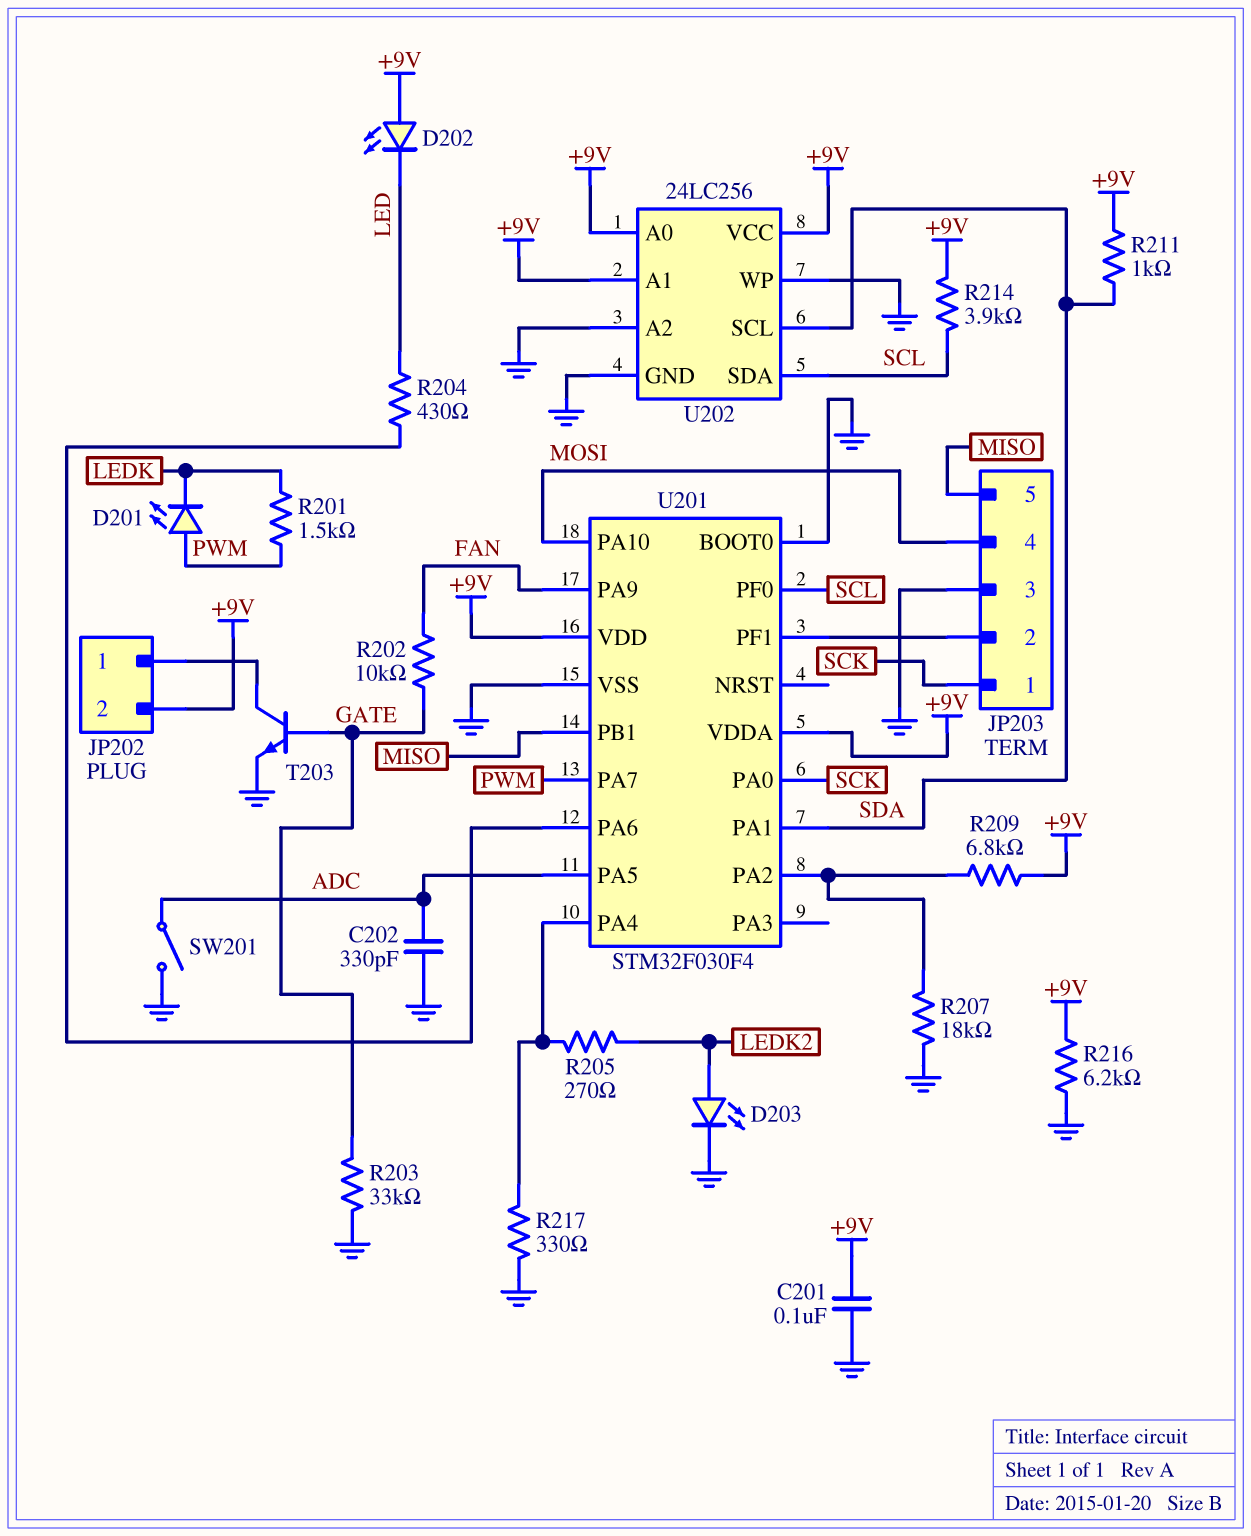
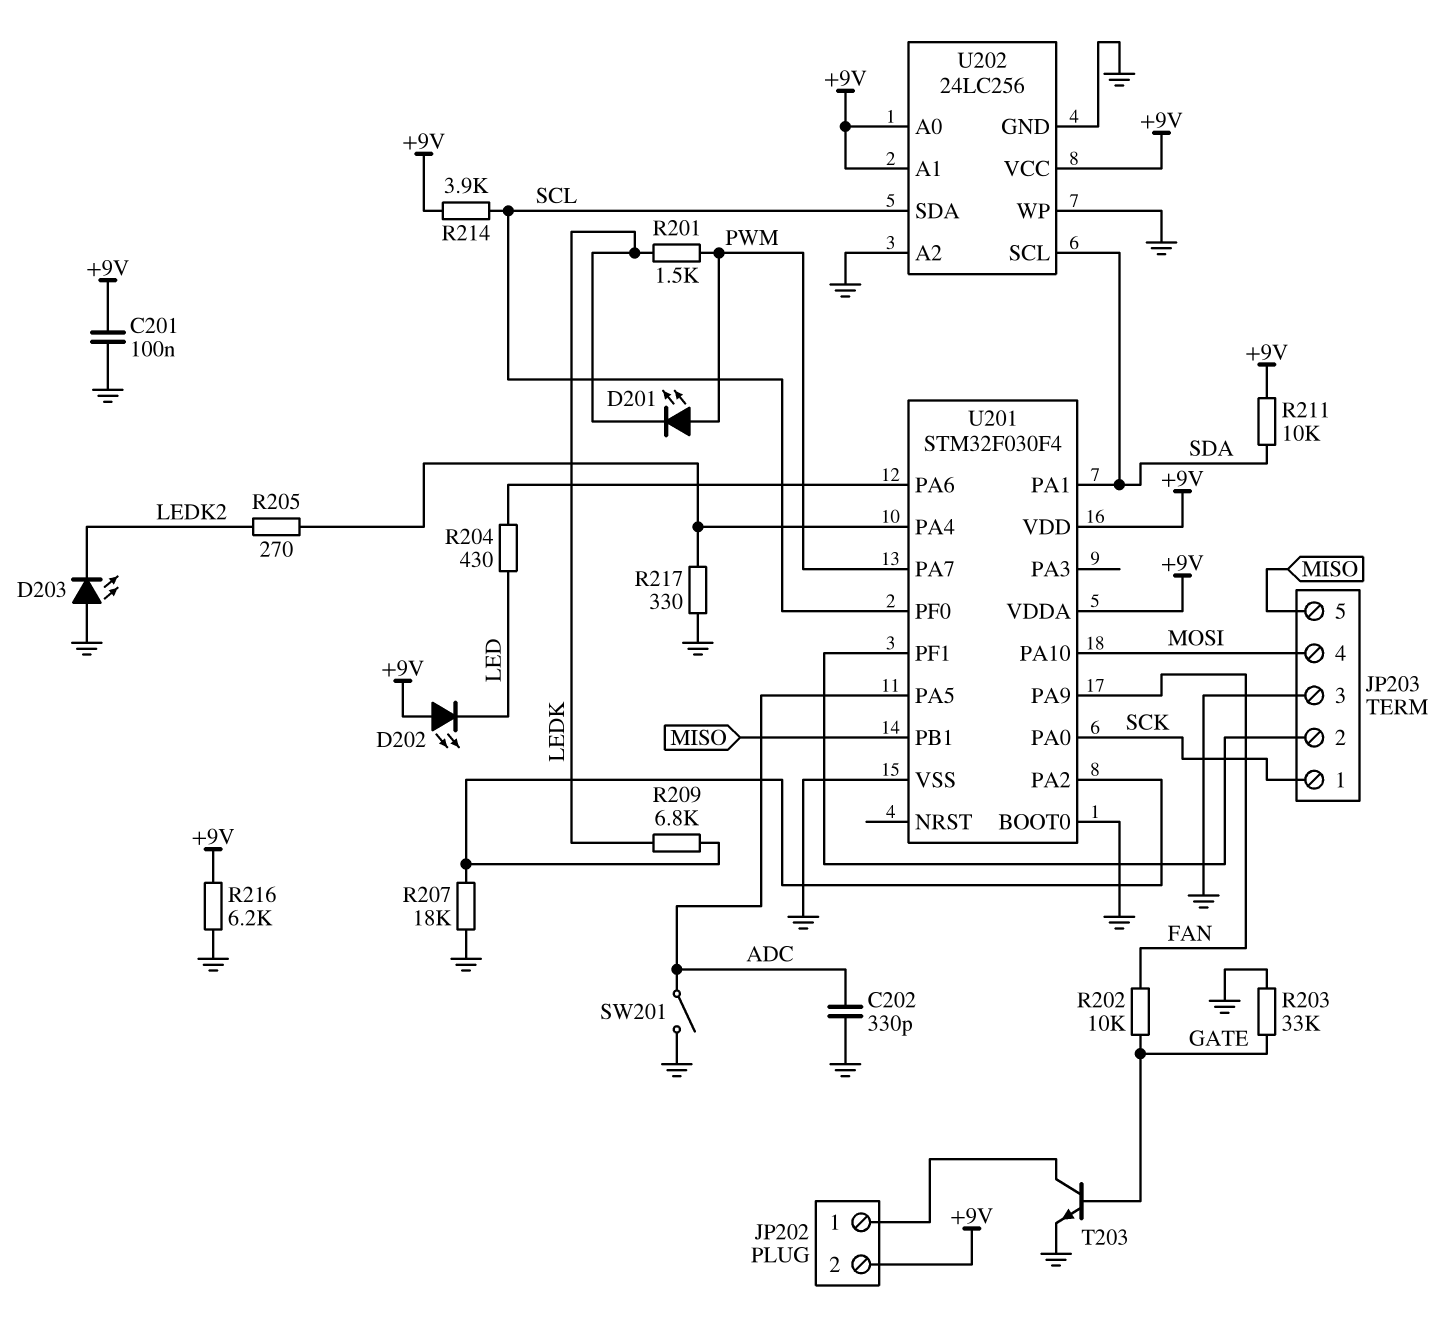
D203: LED (A LEDK2, K GND) -> LED (A GND, K LEDK2)
R209: 6.8k (+9V, U201/PA2) -> 6.8k (LEDK, U201/PA2)
R211: 1k (+9V, SDA) -> 10k (+9V, SDA)

